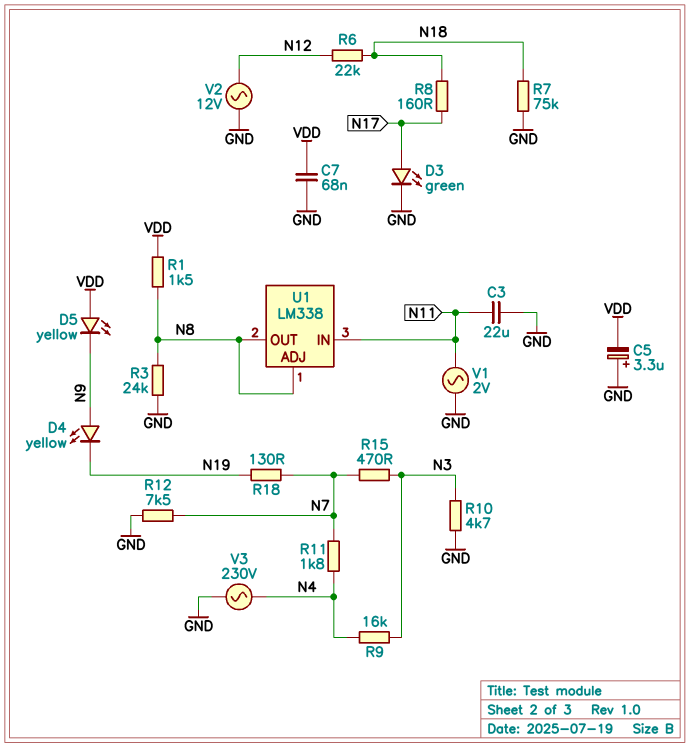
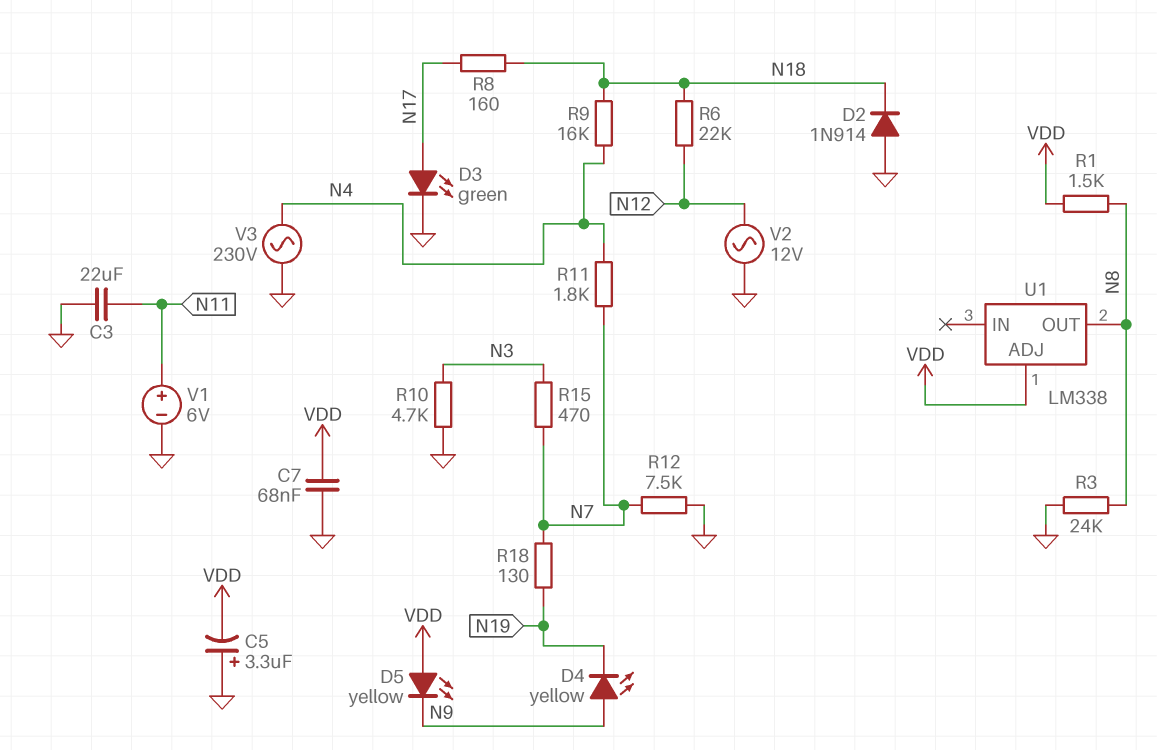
D2: none -> diode 1N914 (A GND, K N18)
R7: 75k (GND, N18) -> none
R9: 16k (N3, N4) -> 16k (N4, N18)
U1 pin ADJ: N8 -> VDD
U1 pin IN: N11 -> none
V1: AC 2V (GND, N11) -> 6V (plus N11, minus GND)

